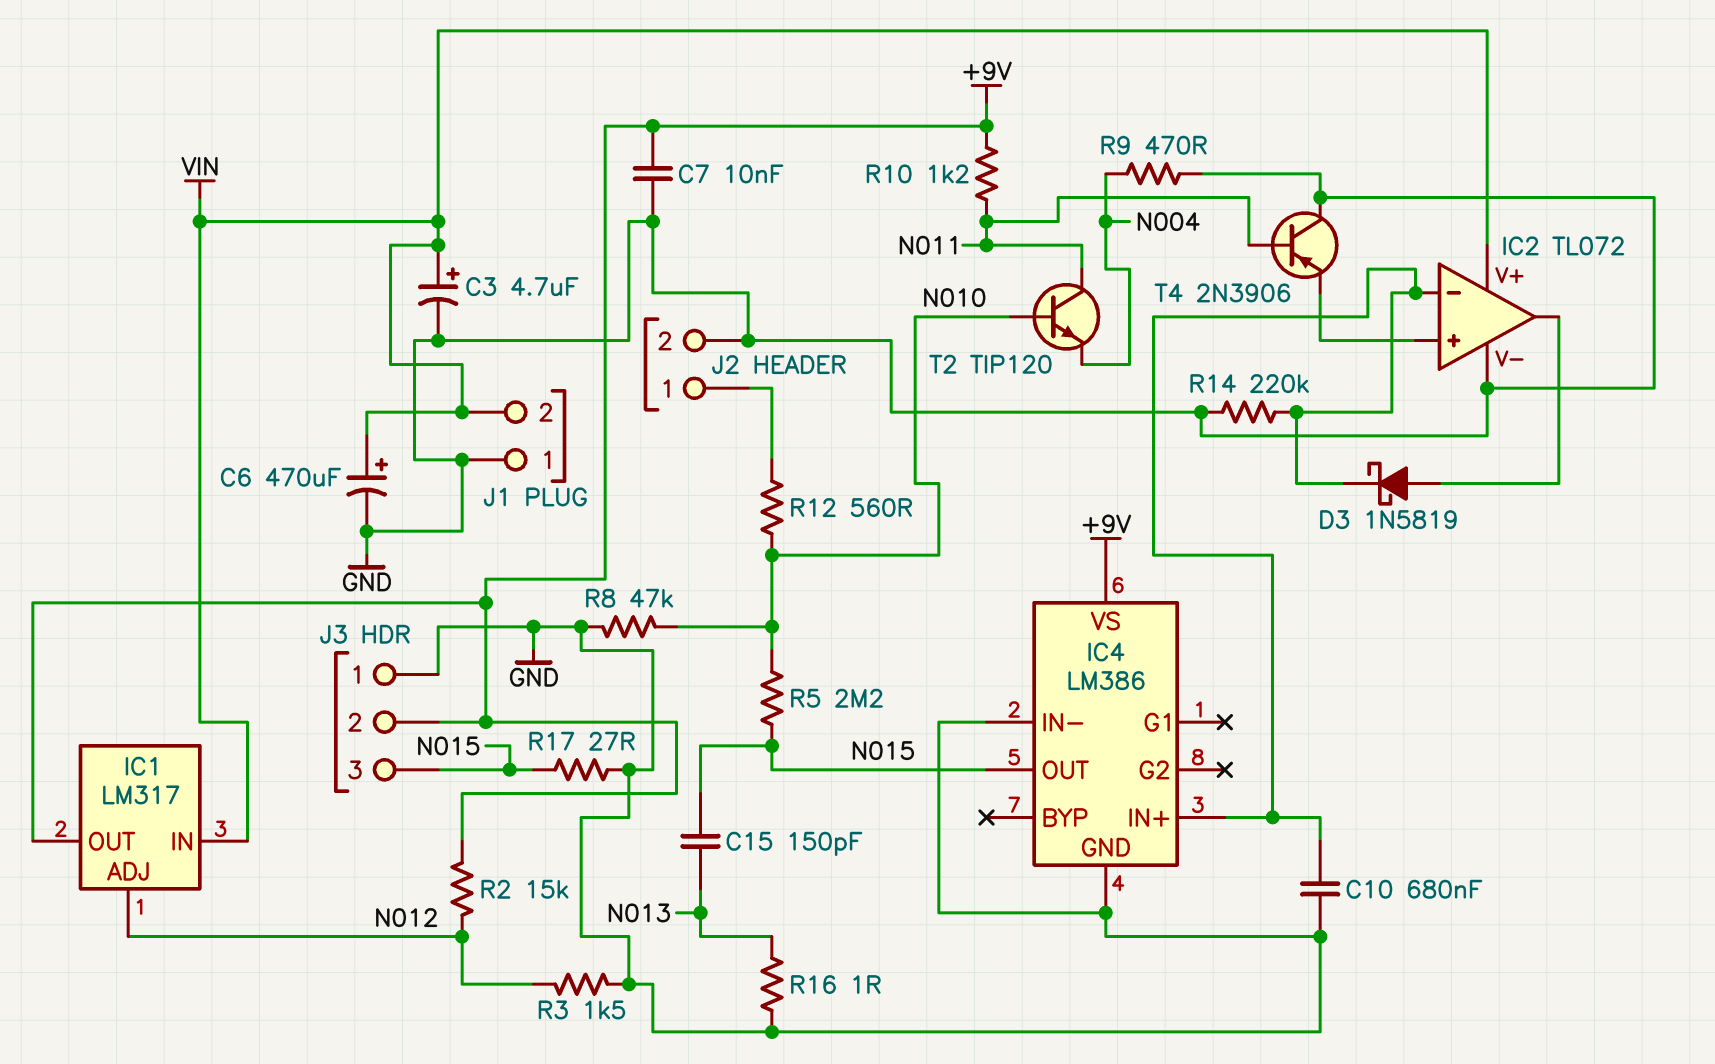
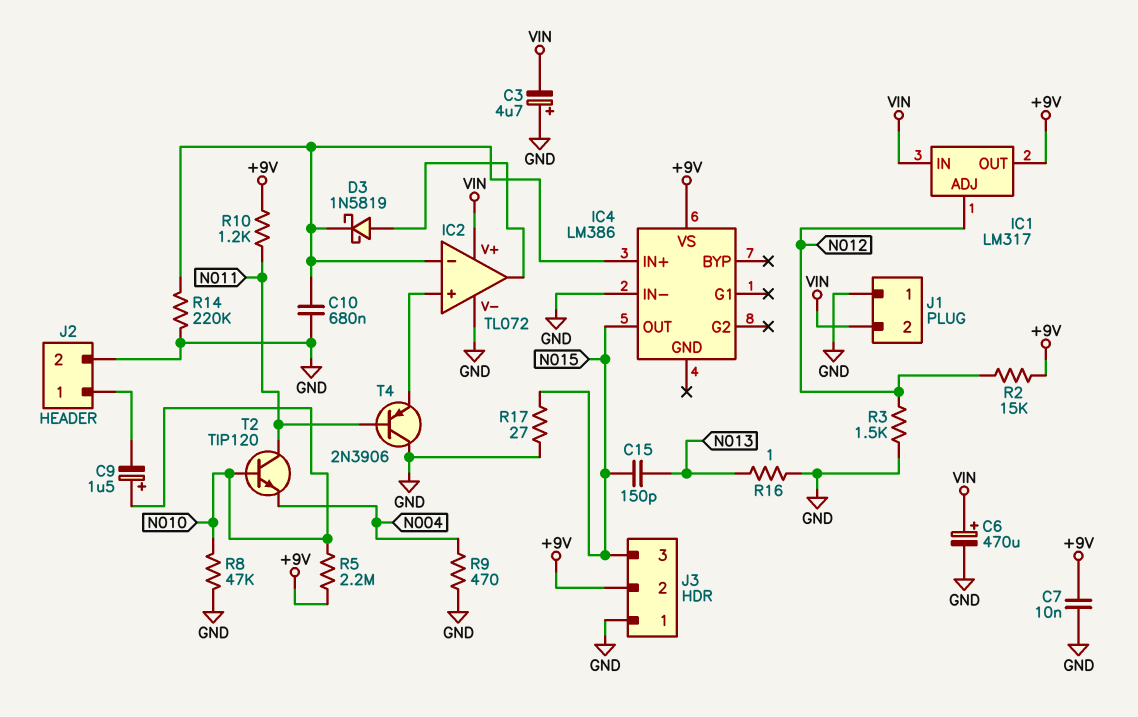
C3: 4.7uF (plus VIN, minus GND) -> 4.7uF (plus GND, minus VIN)
C9: none -> 1.5uF (plus N010, minus J2/1)
IC4 pin GND: GND -> none
R5: 2.2M (N010, N015) -> 2.2M (+9V, N010)
R12: 560 (J2/1, N010) -> none

